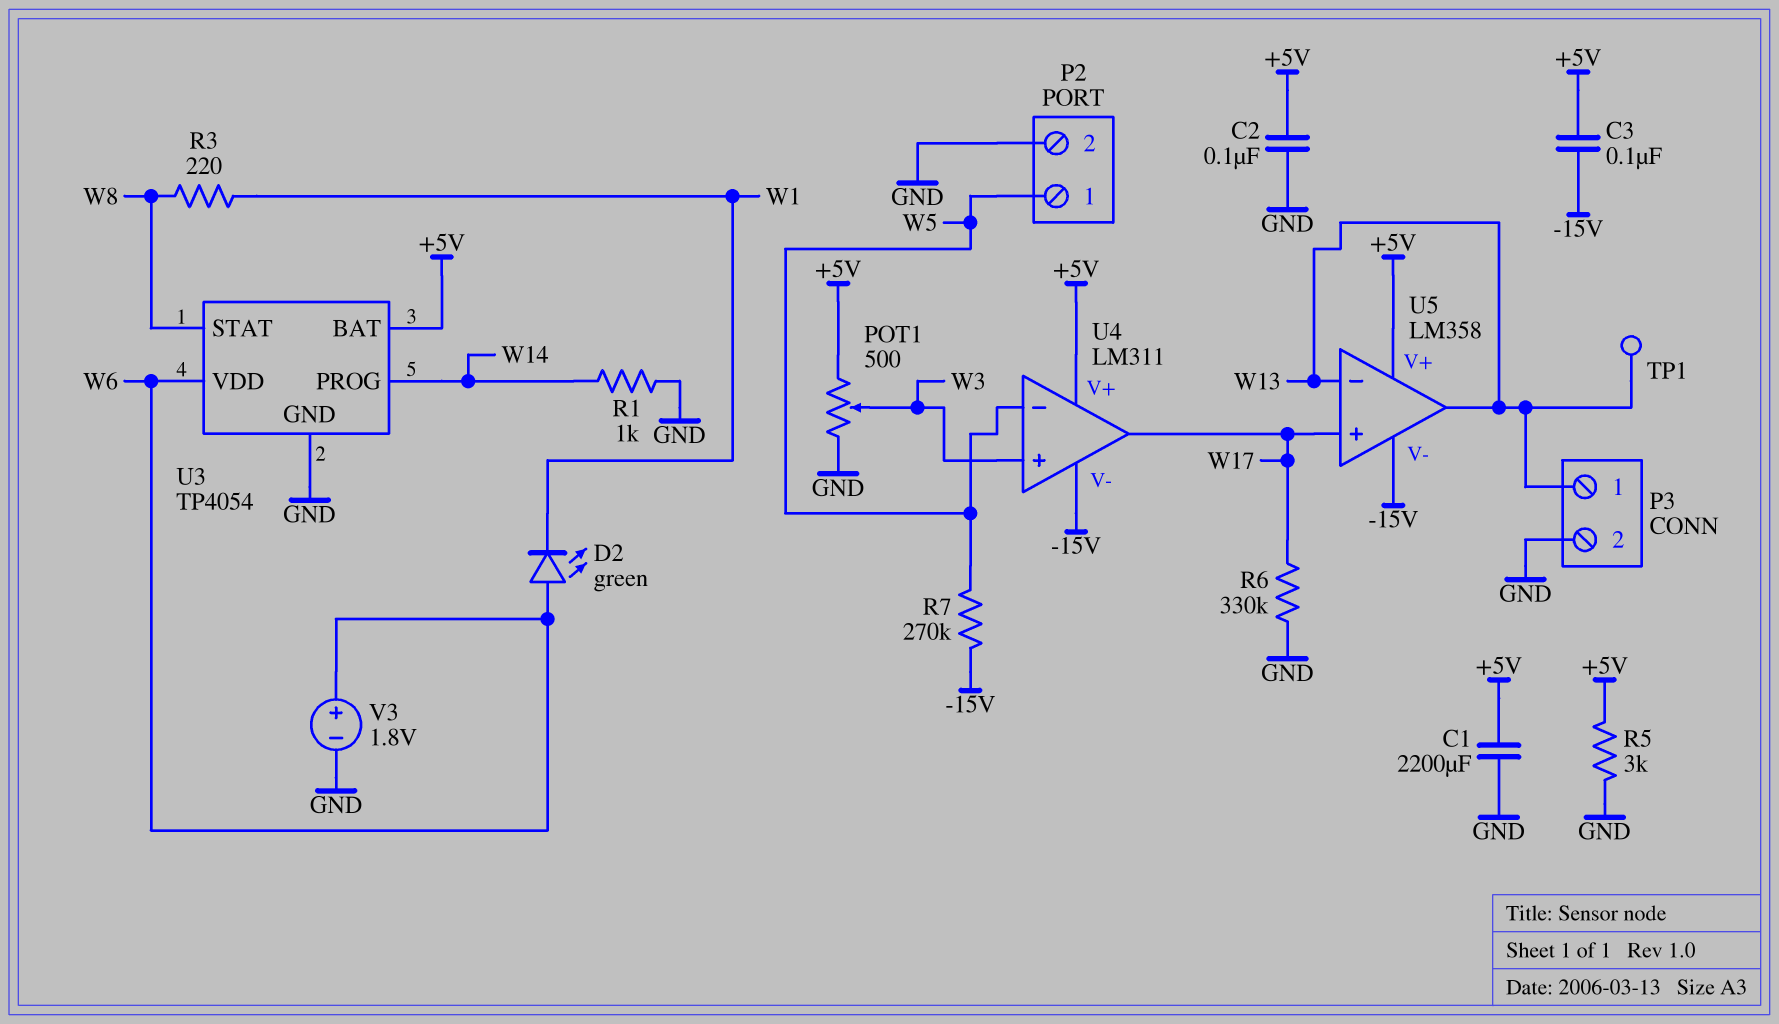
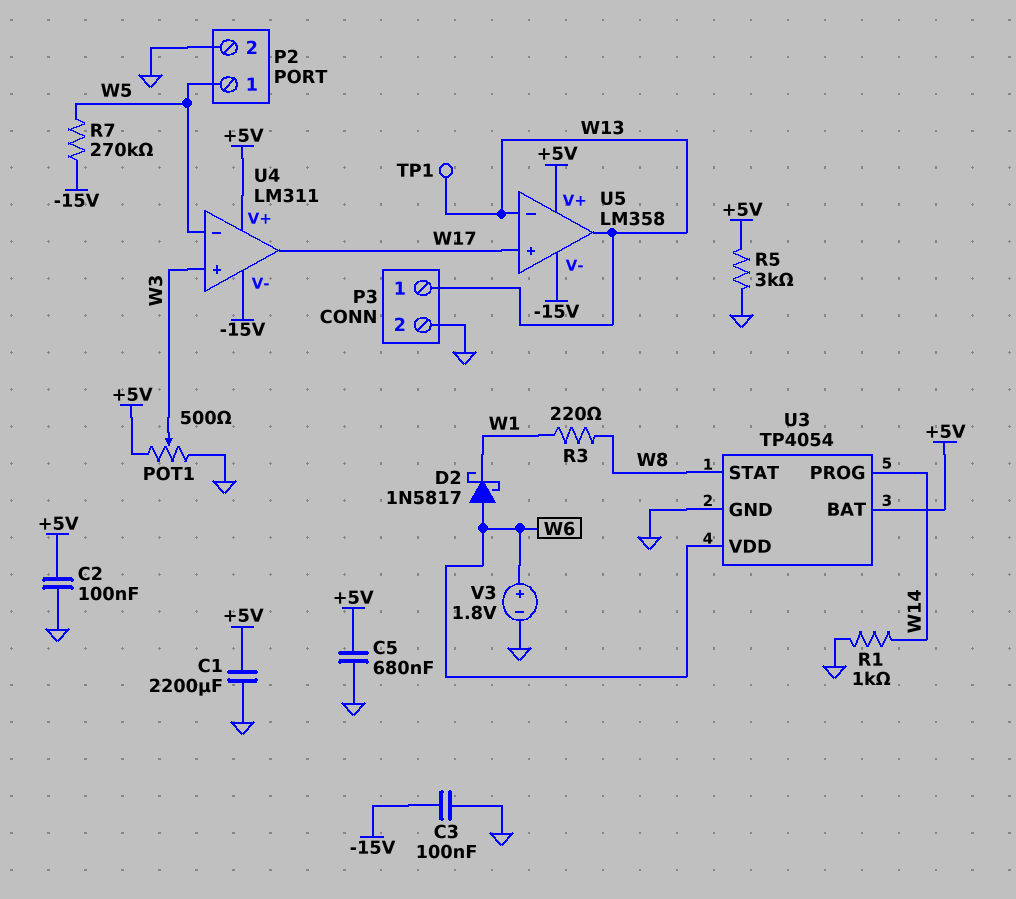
C3: 100nF (+5V, -15V) -> 100nF (-15V, GND)
C5: none -> 680nF (+5V, GND)
D2: LED green (A W6, K W1) -> schottky 1N5817 (A W6, K W1)
R6: 330k (GND, W17) -> none

